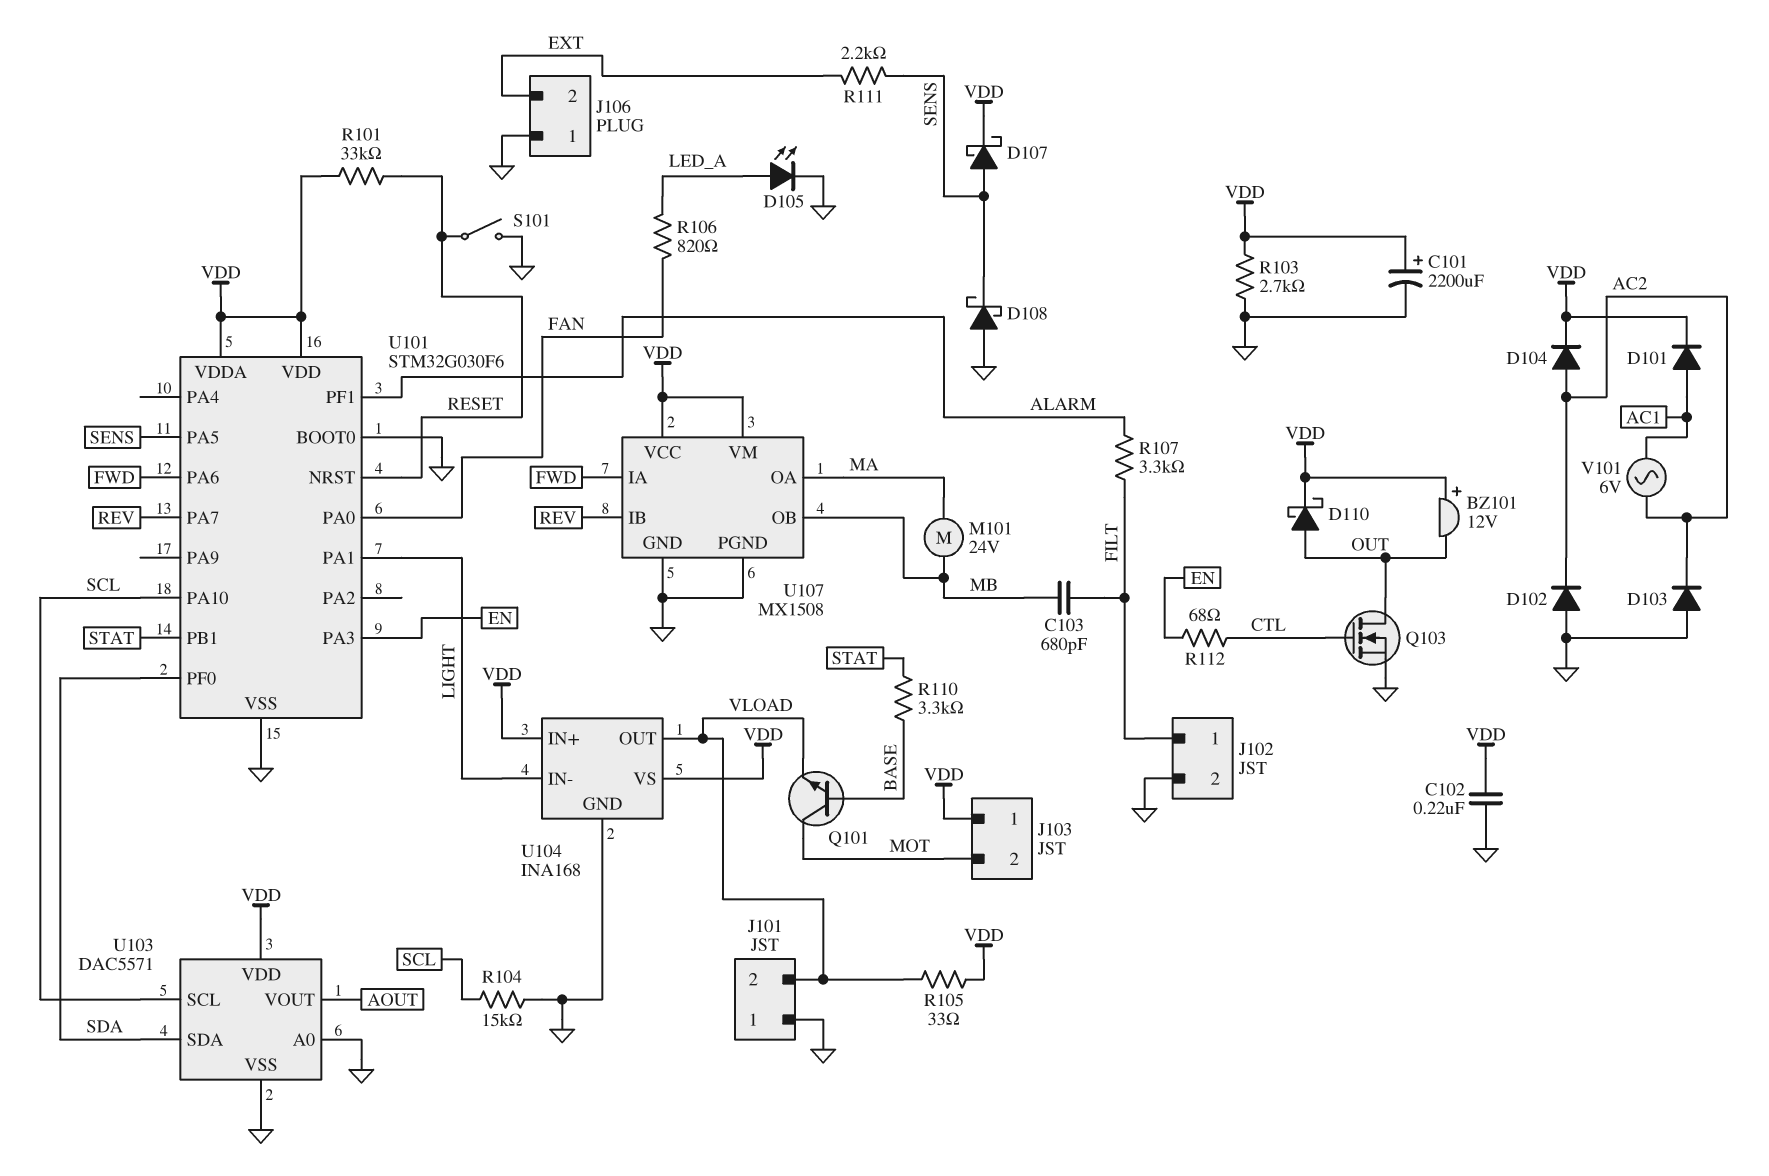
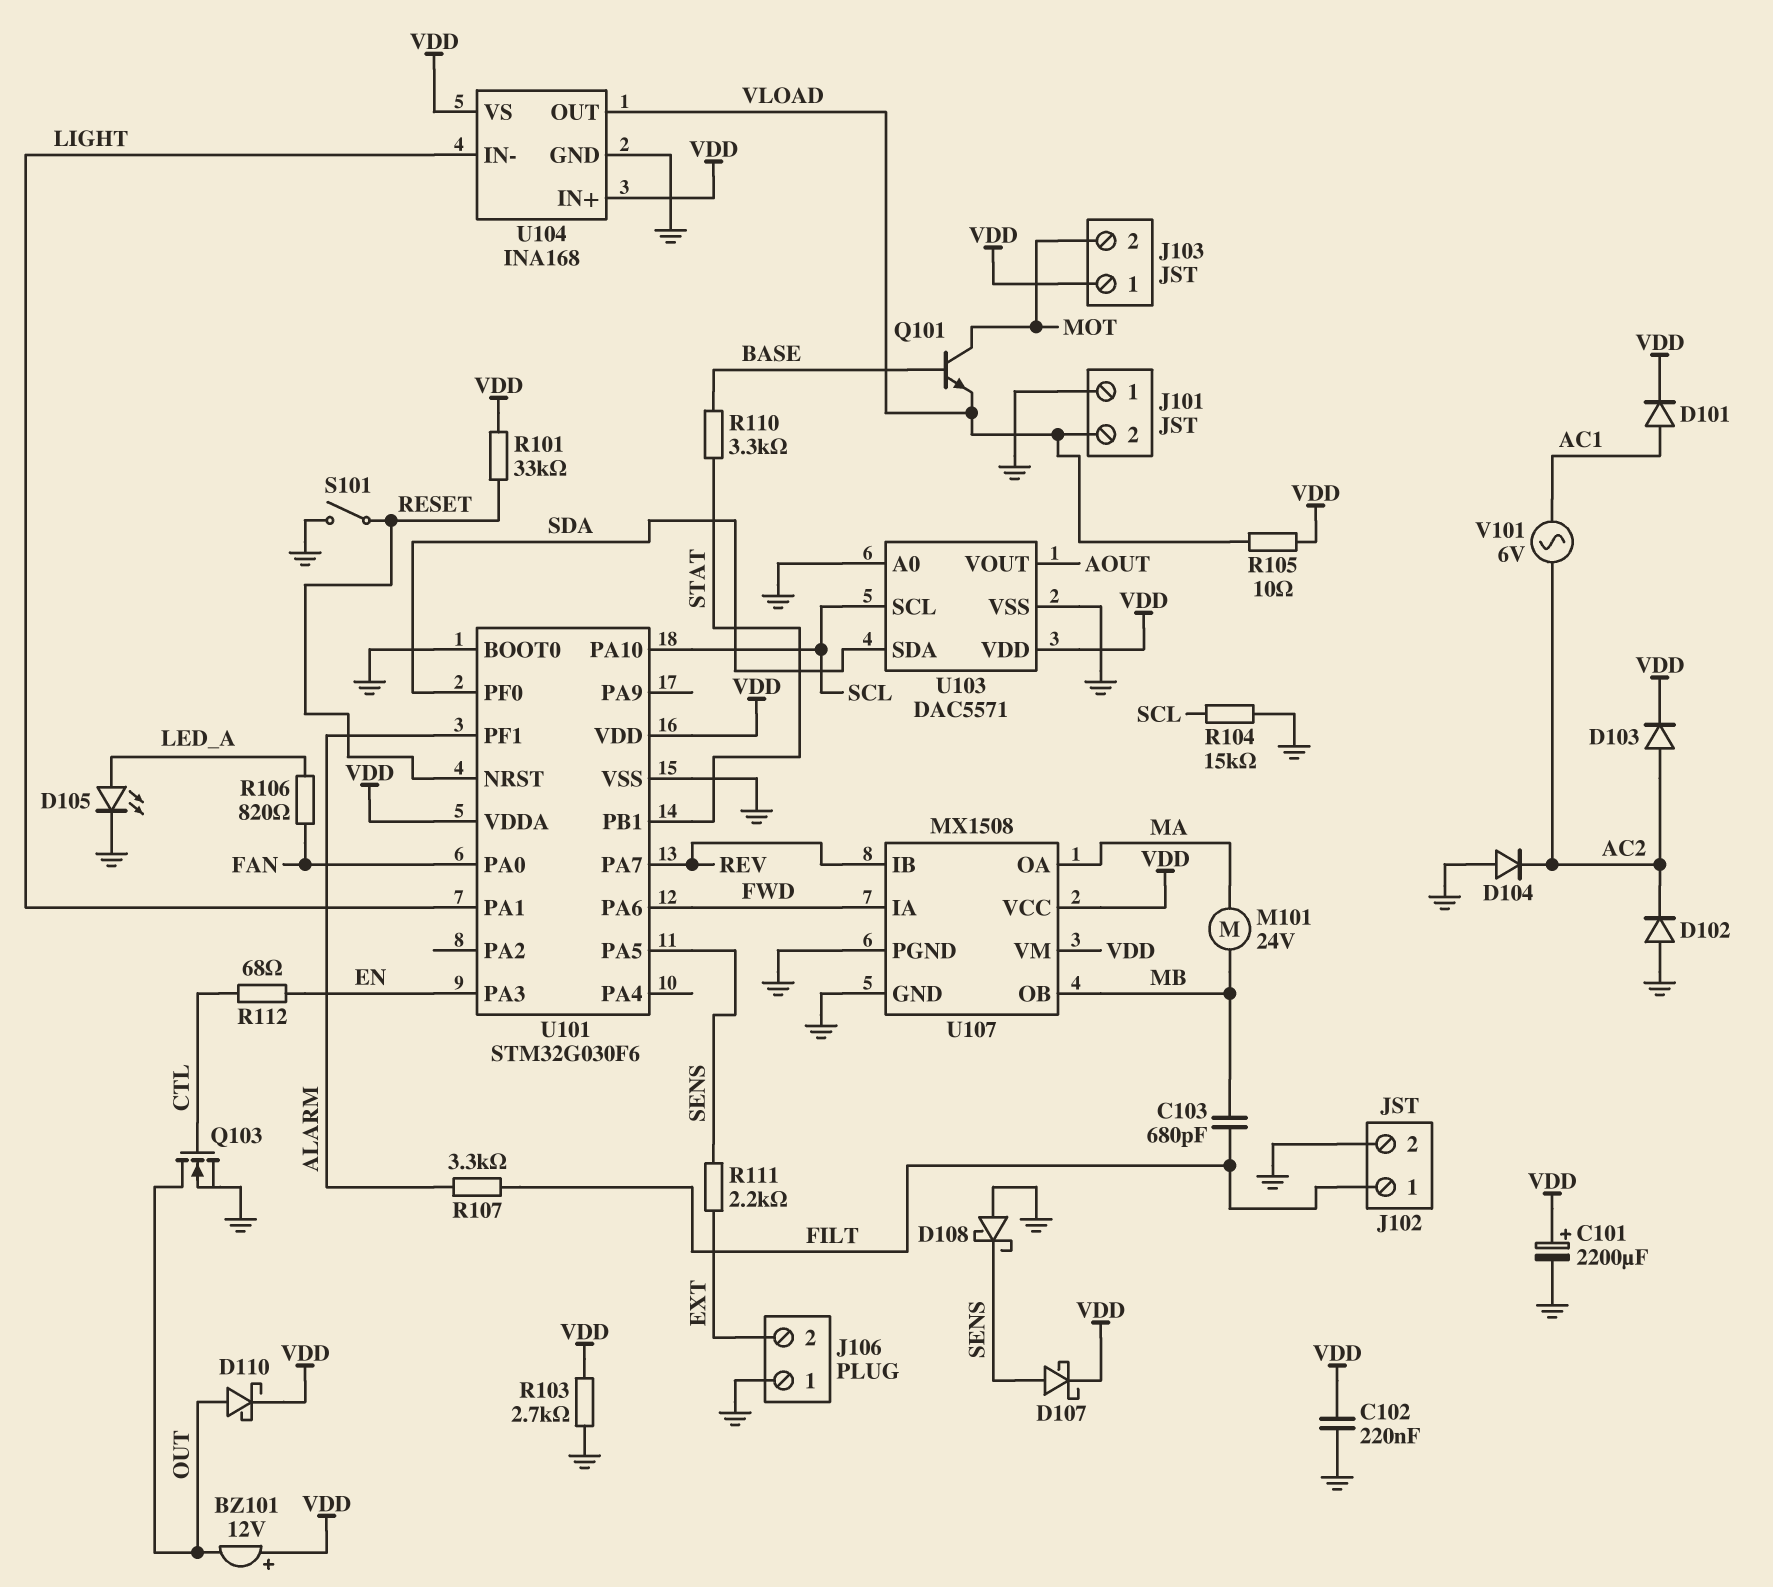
D103: diode (A GND, K AC2) -> diode (A AC2, K VDD)
D104: diode (A AC2, K VDD) -> diode (A GND, K AC2)
R105: 33 (VDD, VLOAD) -> 10 (VDD, VLOAD)

